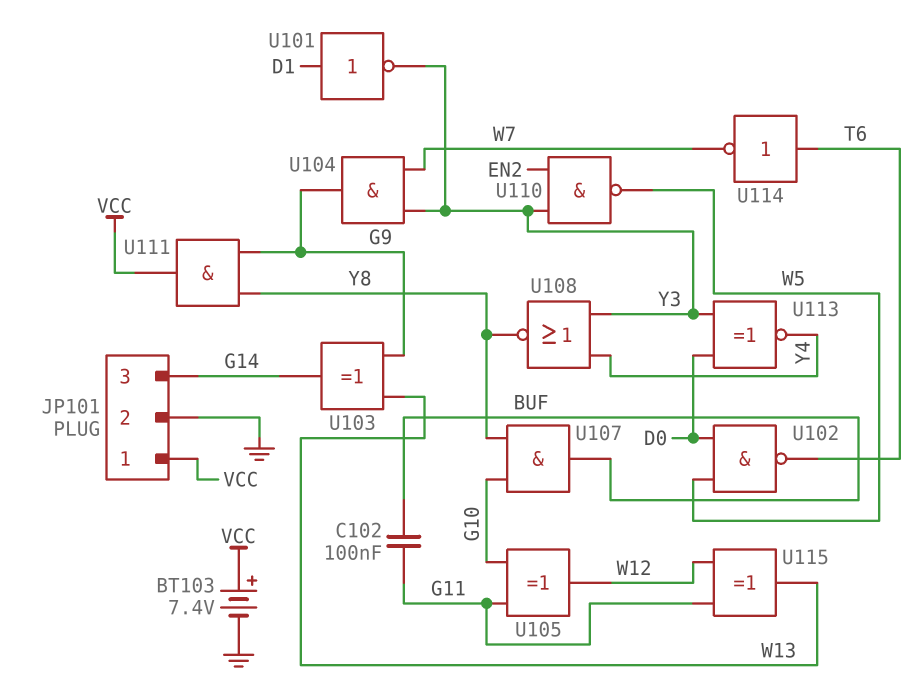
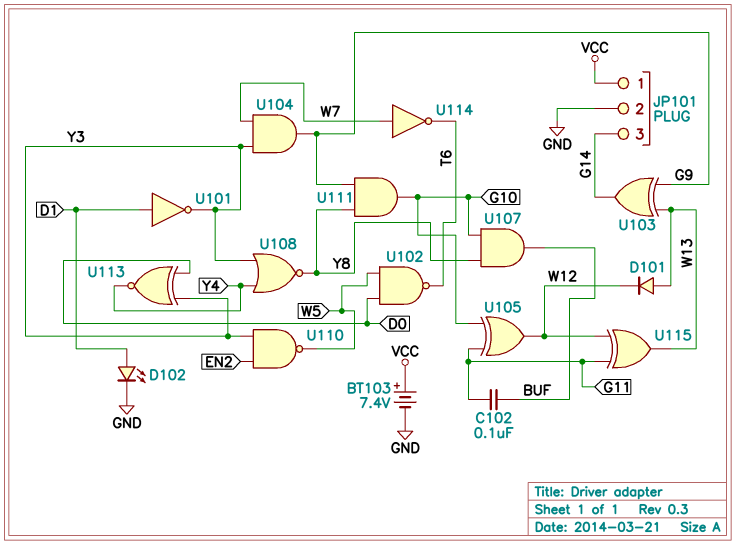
D101: none -> diode (A W13, K W12)
D102: none -> LED (A D1, K GND)
U111: AND (in G9, in Y8, out VCC) -> AND (in G9, in Y8, out G10)
U114: NOT (in T6, out W7) -> NOT (in W7, out T6)

